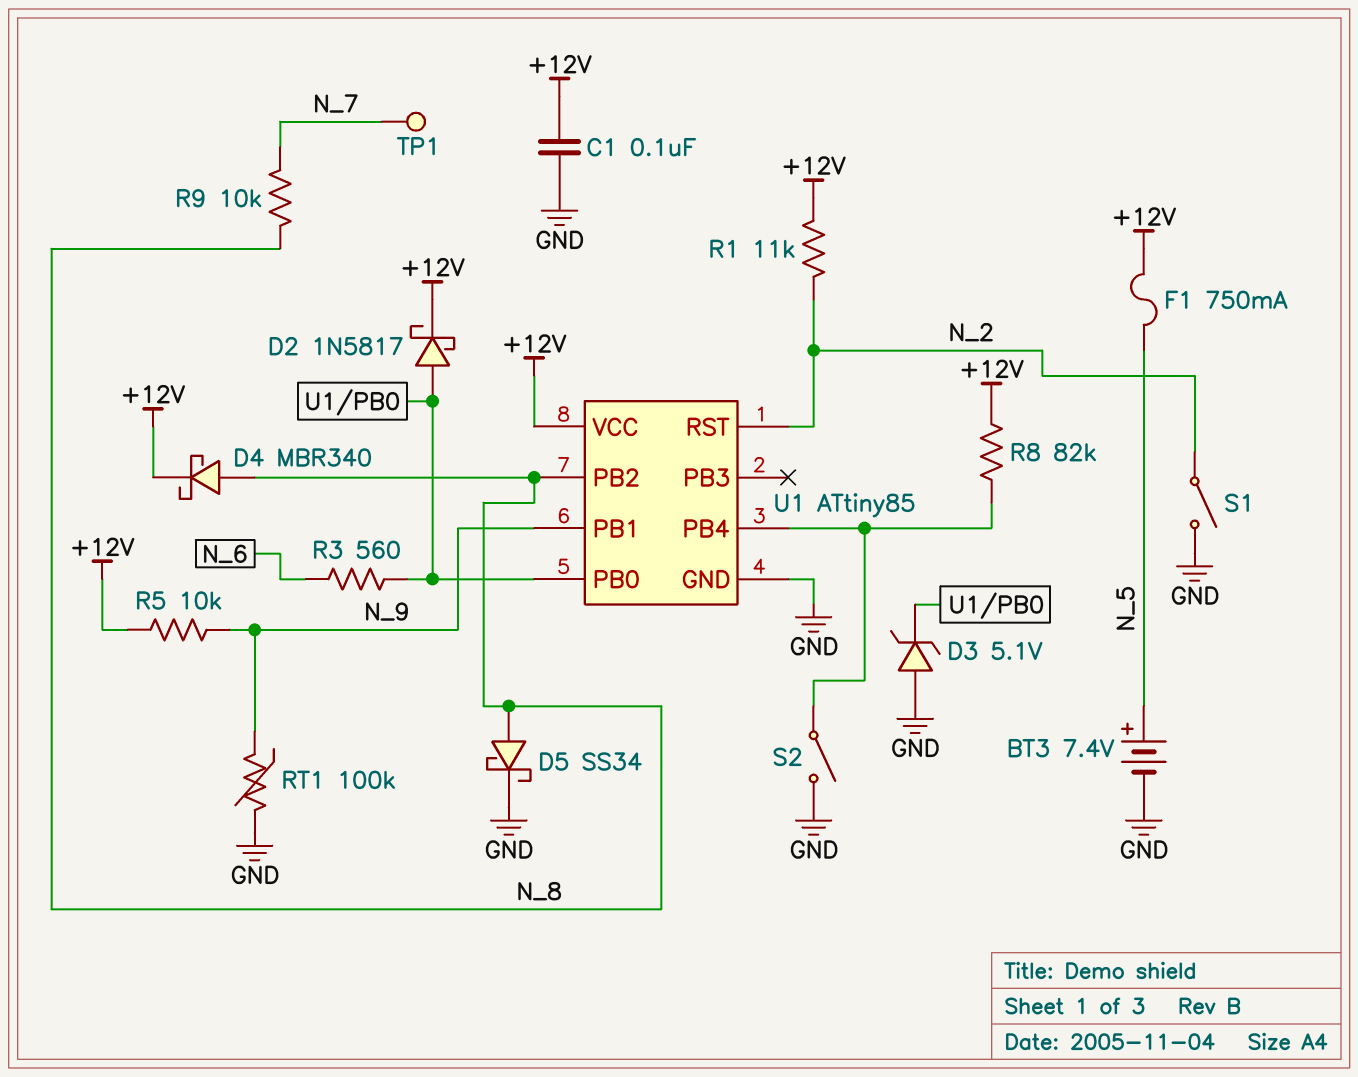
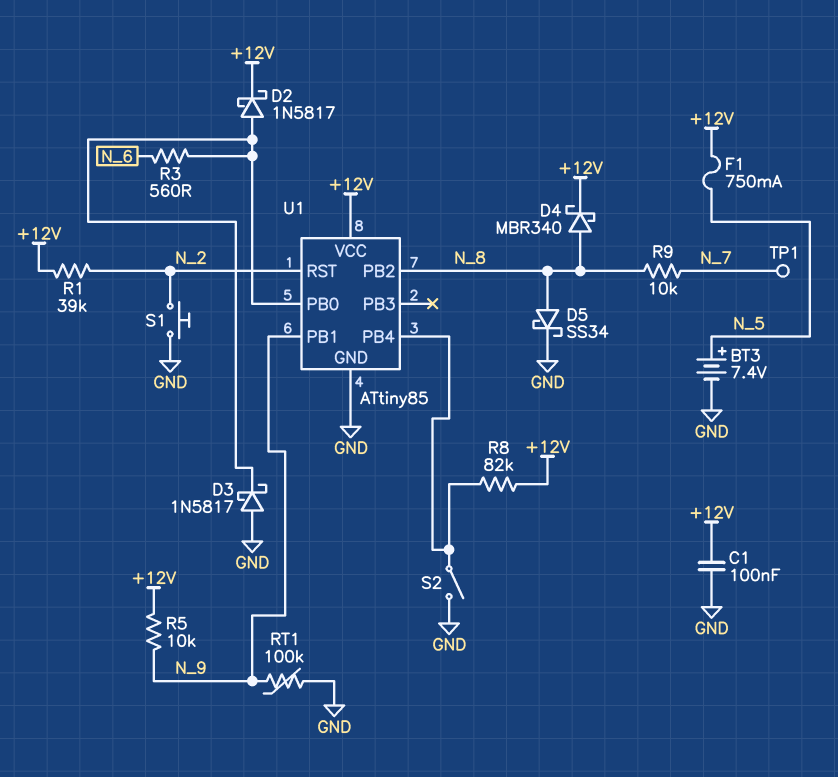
D3: zener 5.1V (A GND, K U1/PB0) -> schottky 1N5817 (A GND, K U1/PB0)
R1: 11k (+12V, N_2) -> 39k (+12V, N_2)
S1: switch (GND, N_2) -> button (GND, N_2)

